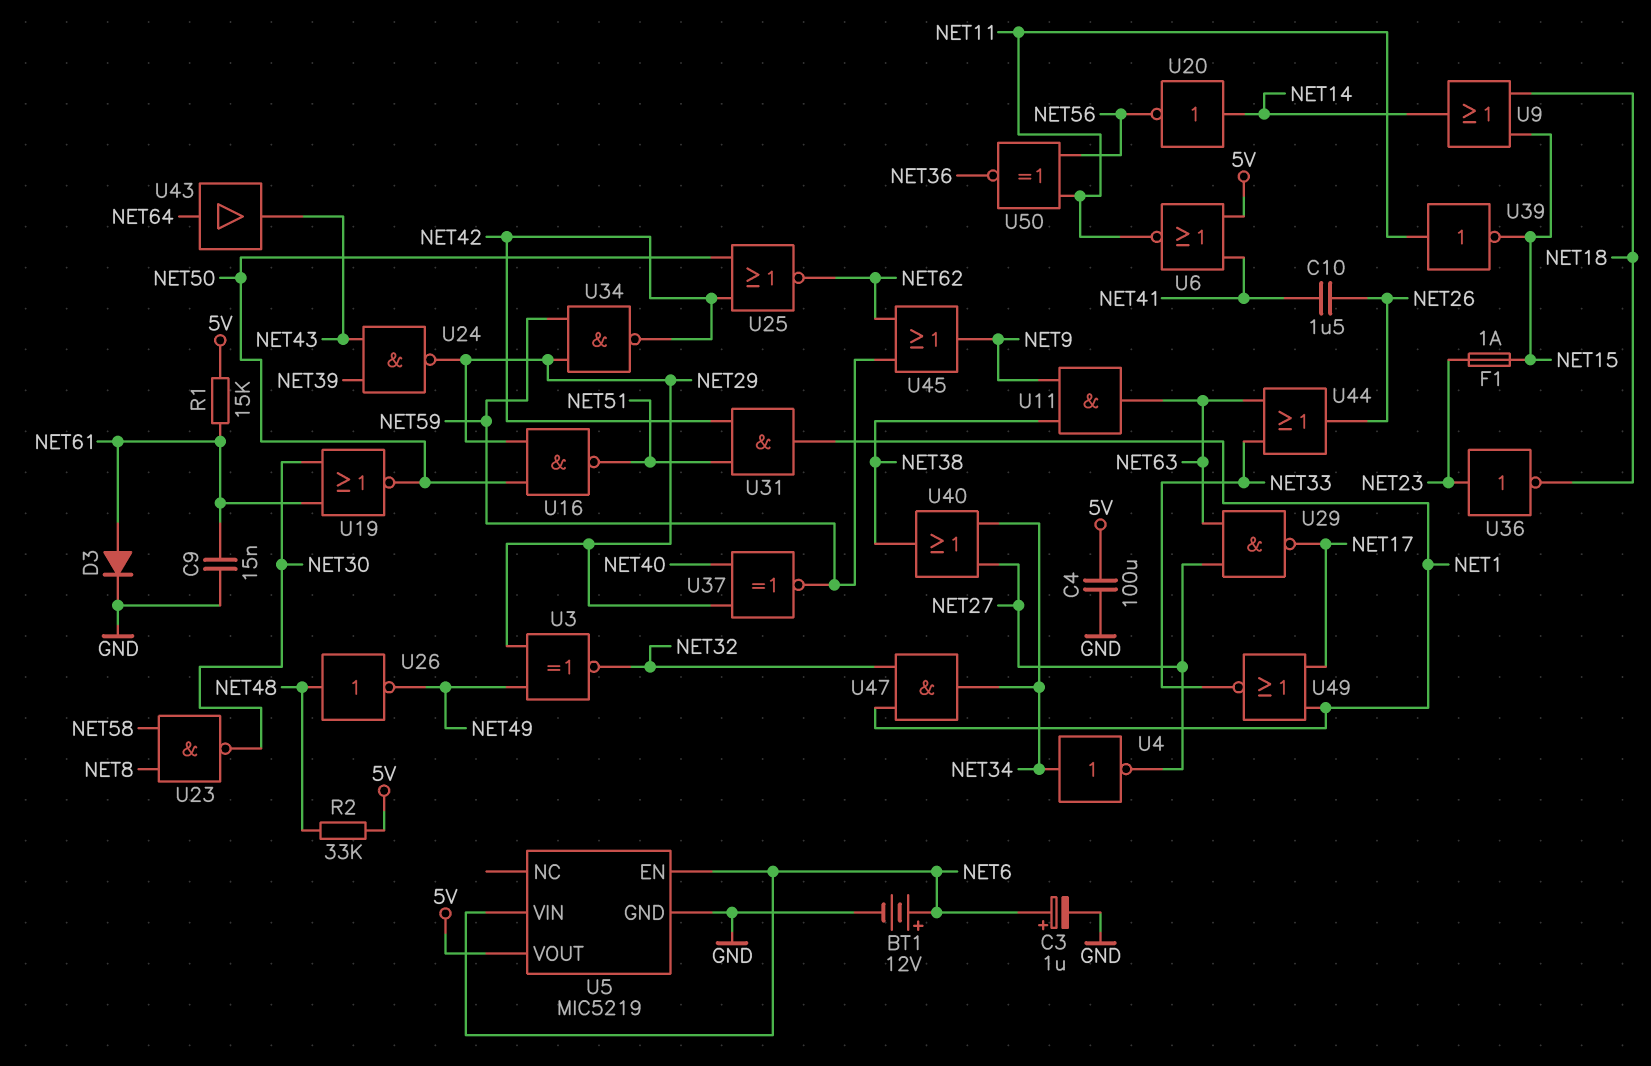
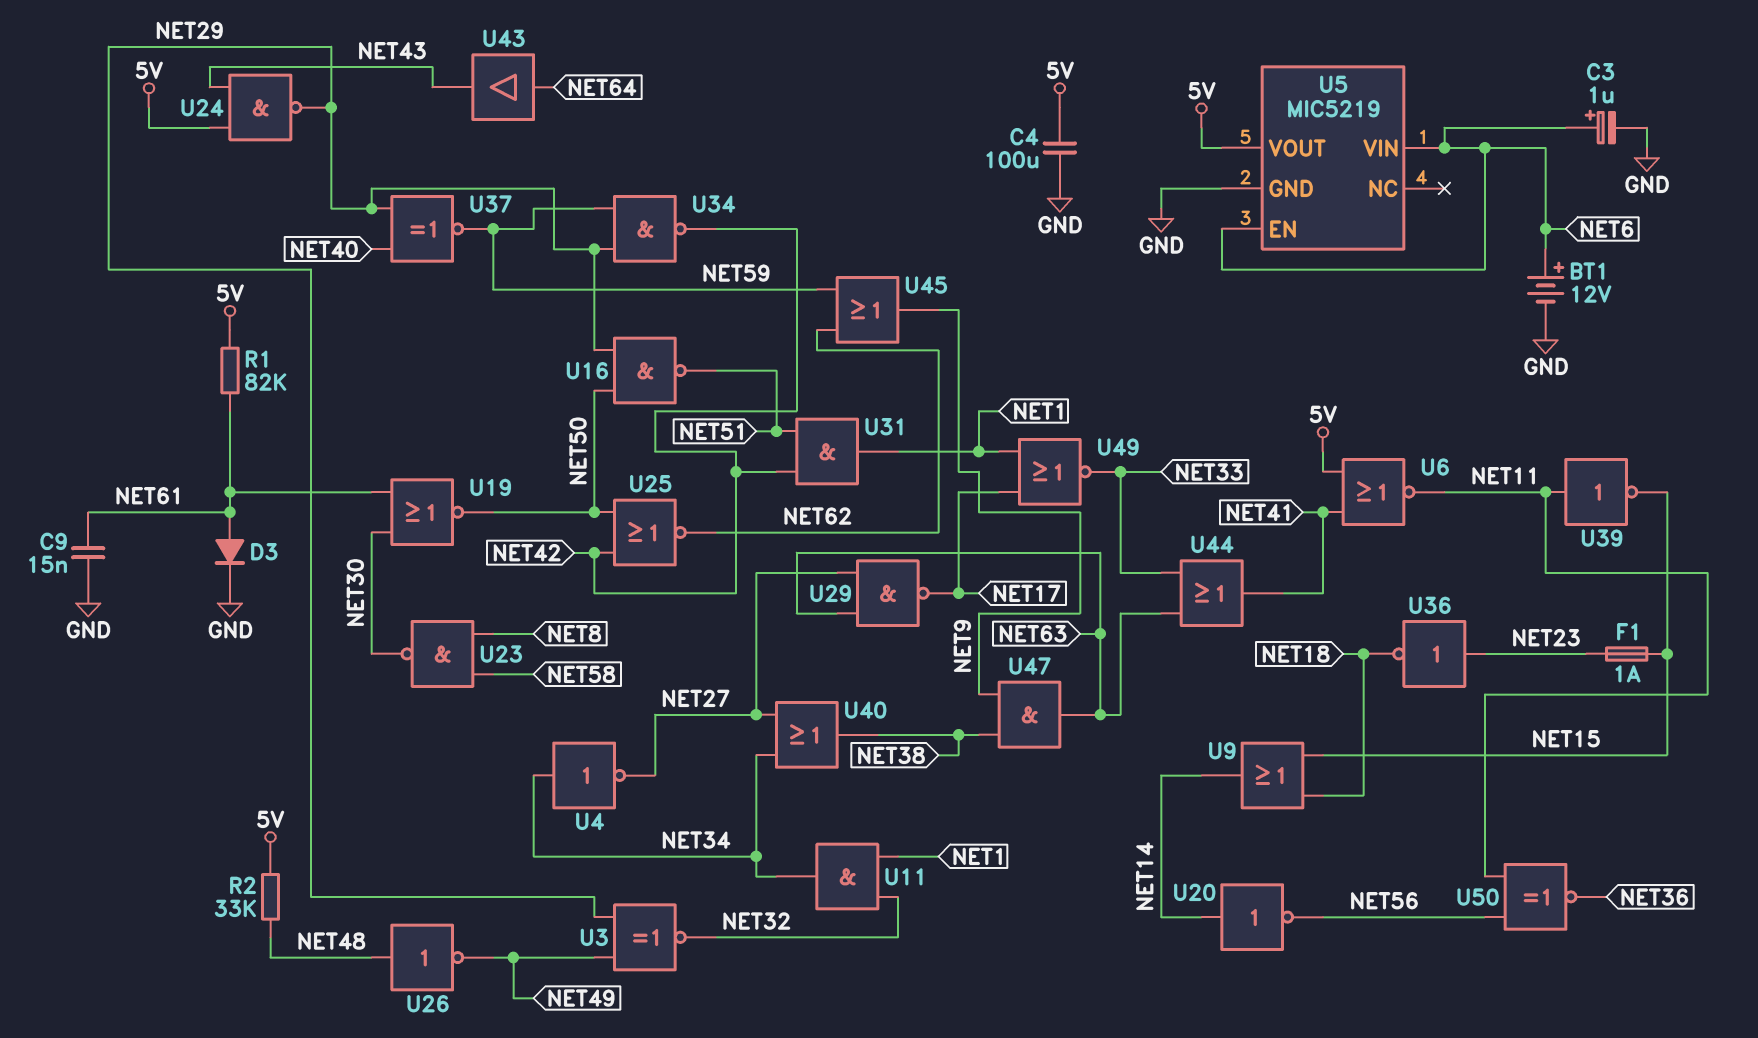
C10: 1.5uF (NET26, NET41) -> none
R1: 15k (5V, NET61) -> 82k (5V, NET61)
U11: AND (in NET9, in NET38, out NET63) -> AND (in NET1, in NET32, out NET34)
U24: NAND (in NET39, in NET43, out NET29) -> NAND (in 5V, in NET43, out NET29)
U44: OR (in NET33, in NET63, out NET26) -> OR (in NET33, in NET63, out NET41)
U47: AND (in NET1, in NET32, out NET34) -> AND (in NET9, in NET38, out NET63)

